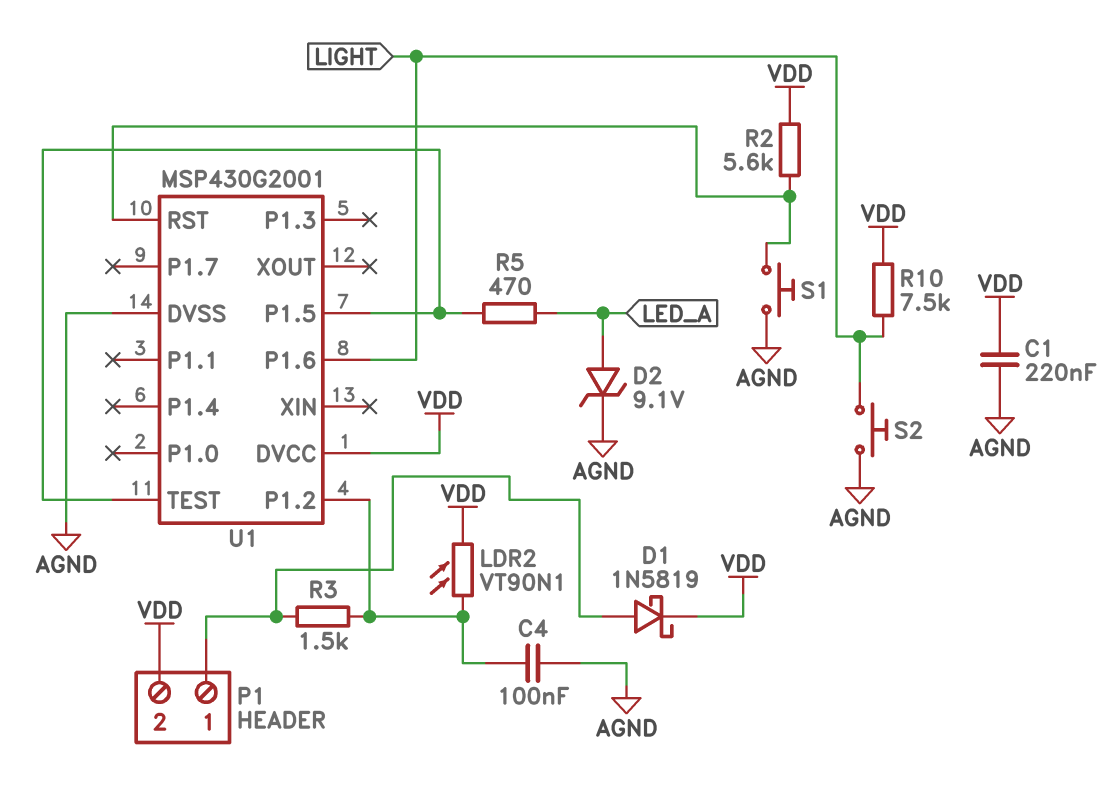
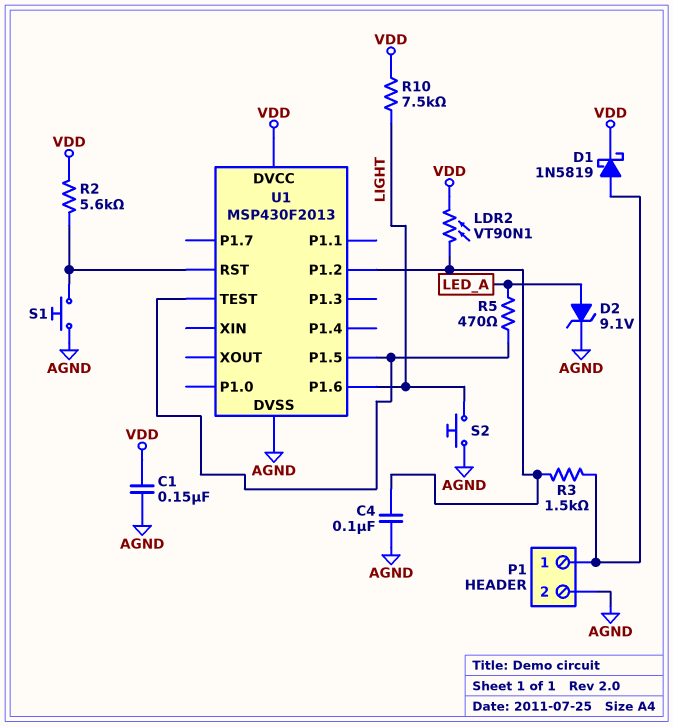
C1: 220nF (AGND, VDD) -> 150nF (AGND, VDD)
P1 pin 2: VDD -> AGND
U1: MSP430G2001 -> MSP430F2013

